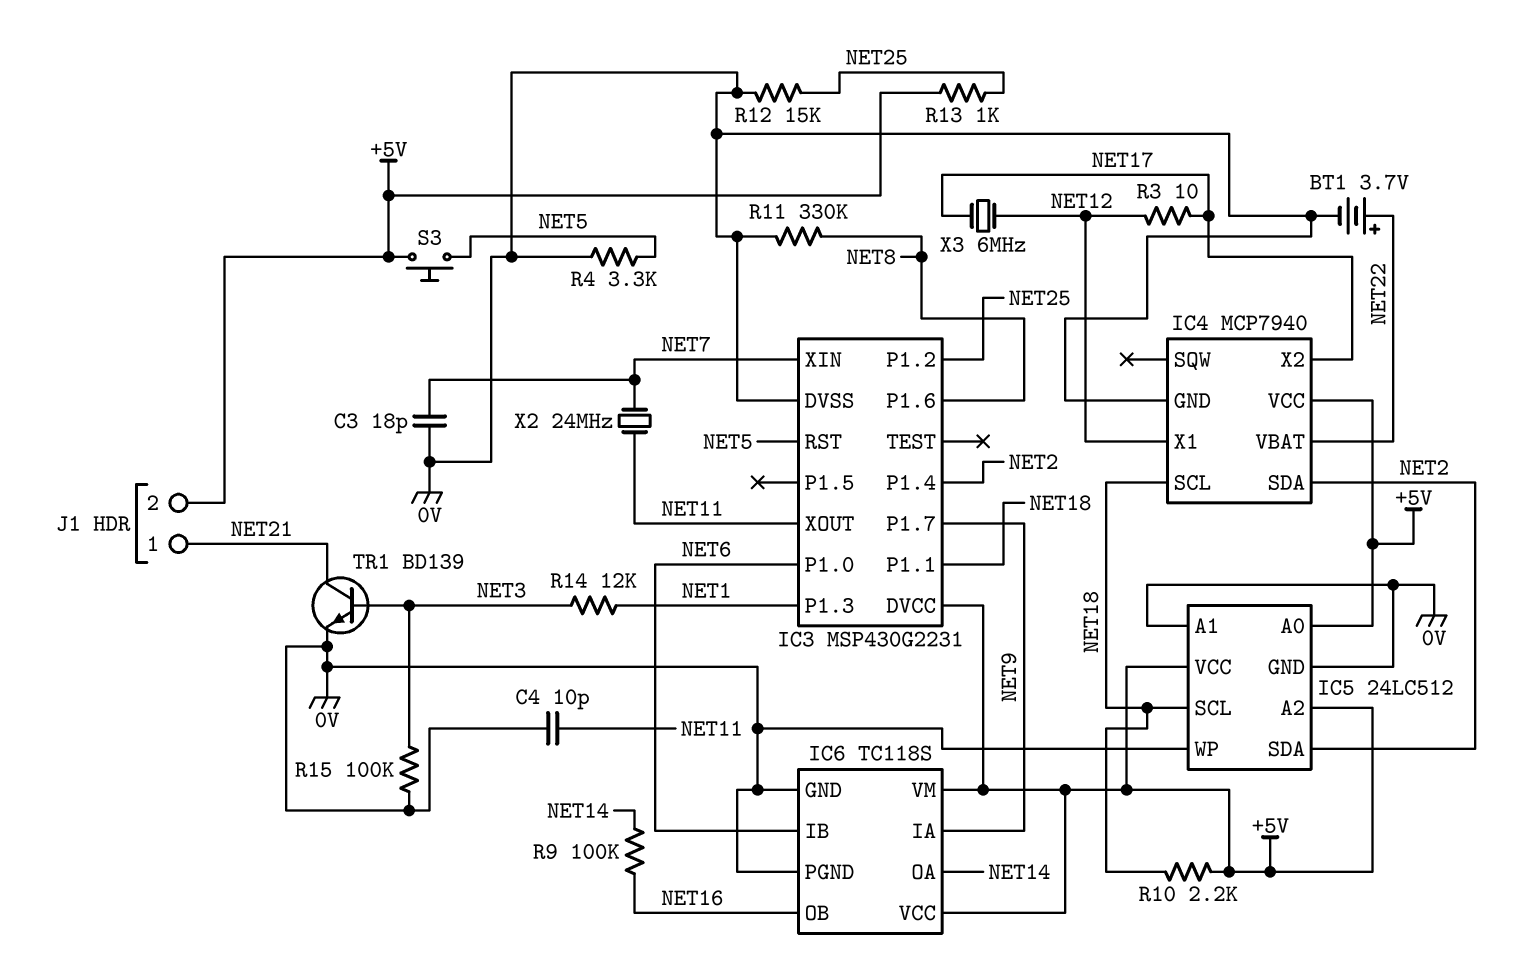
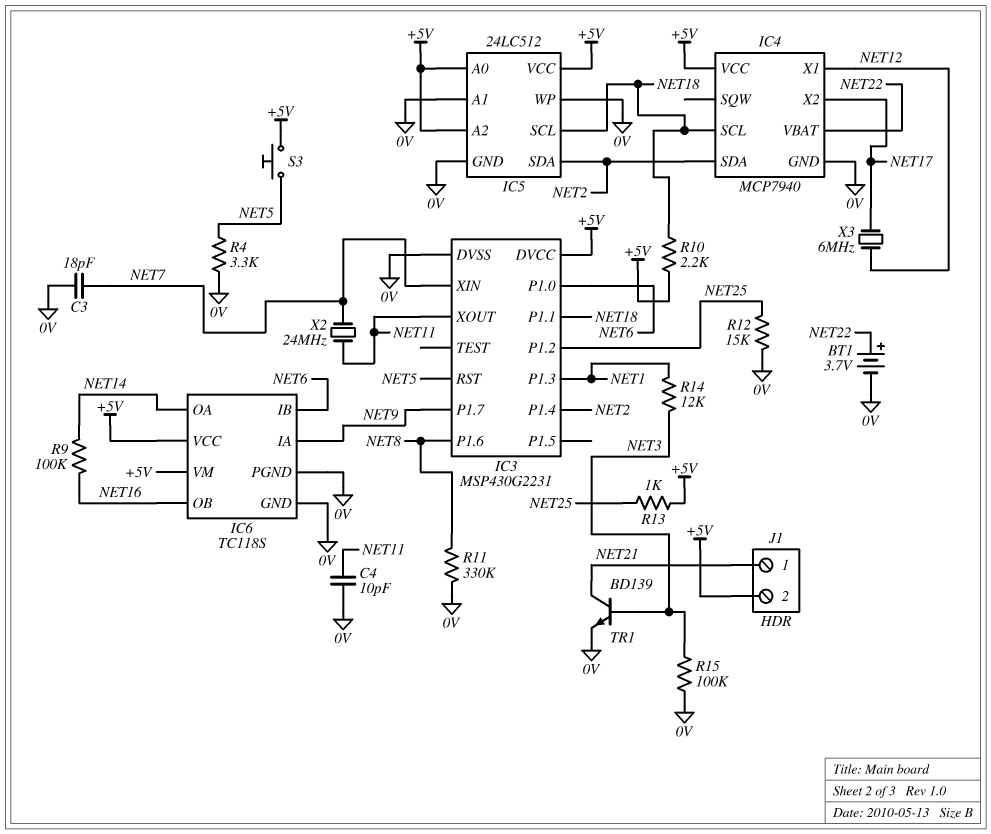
R3: 10 (NET12, NET17) -> none

